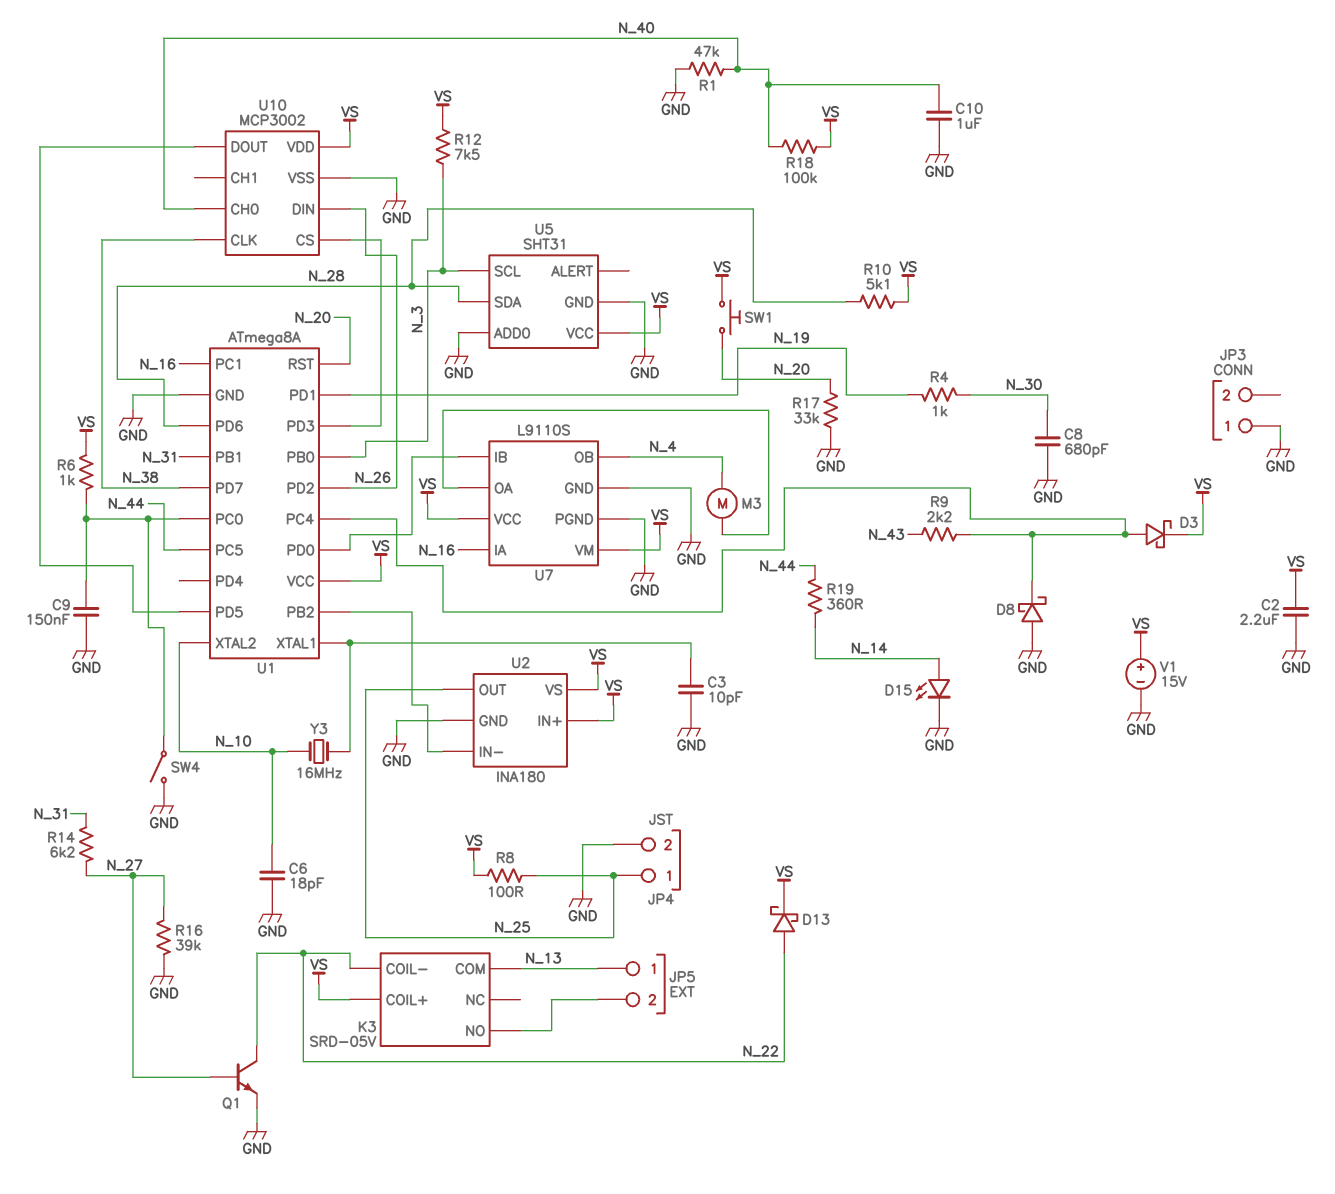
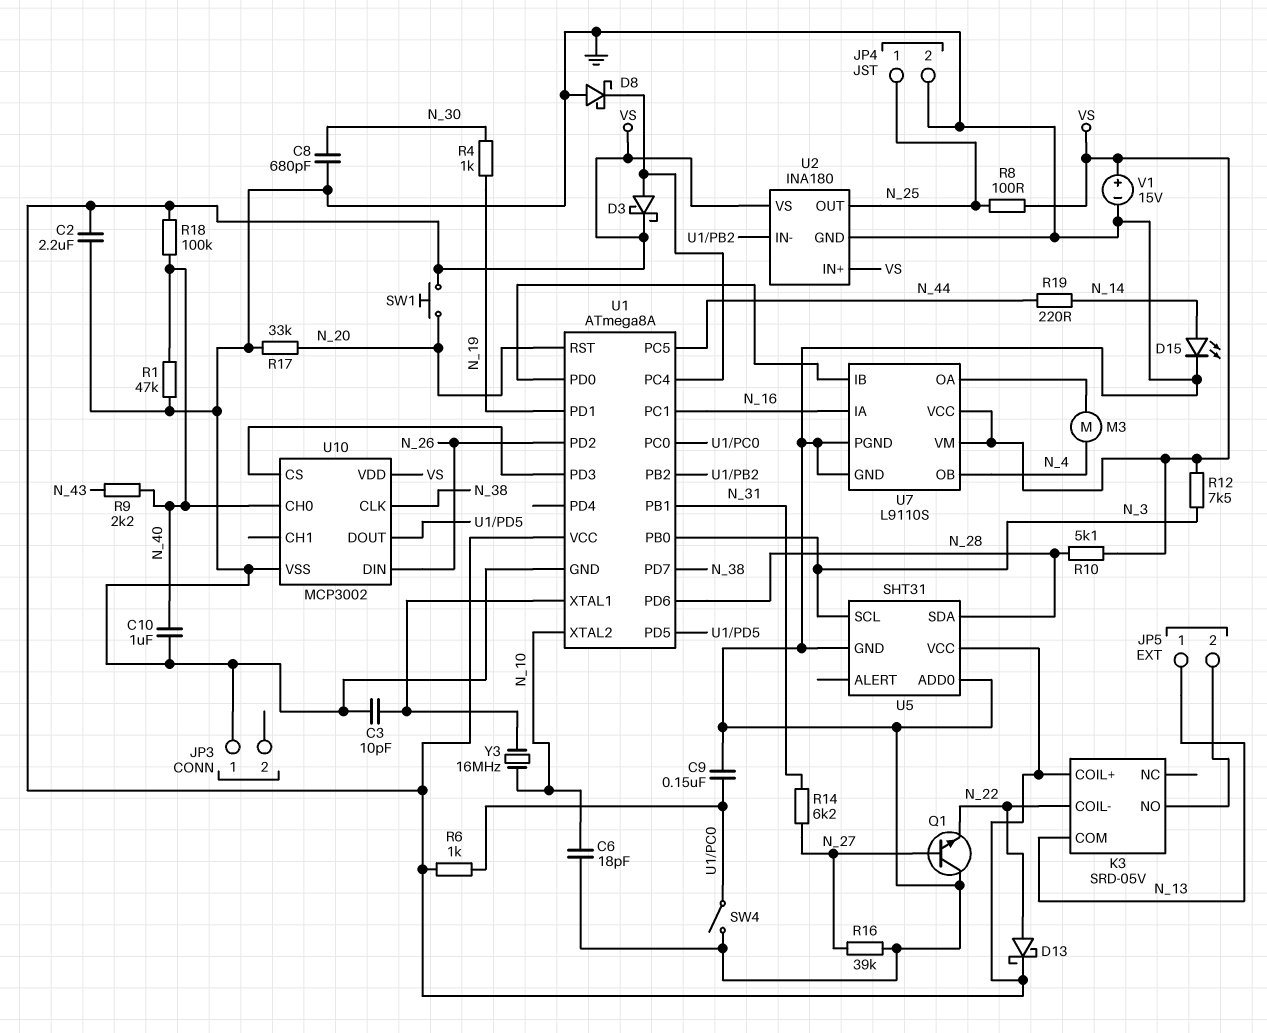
Q1: NPN (B N_27, C N_22, E GND) -> NPN (B N_27, C GND, E N_22)
R9: 2.2k (N_43, U1/PC4) -> 2.2k (N_40, N_43)
R19: 360 (N_14, N_44) -> 220 (N_14, N_44)

